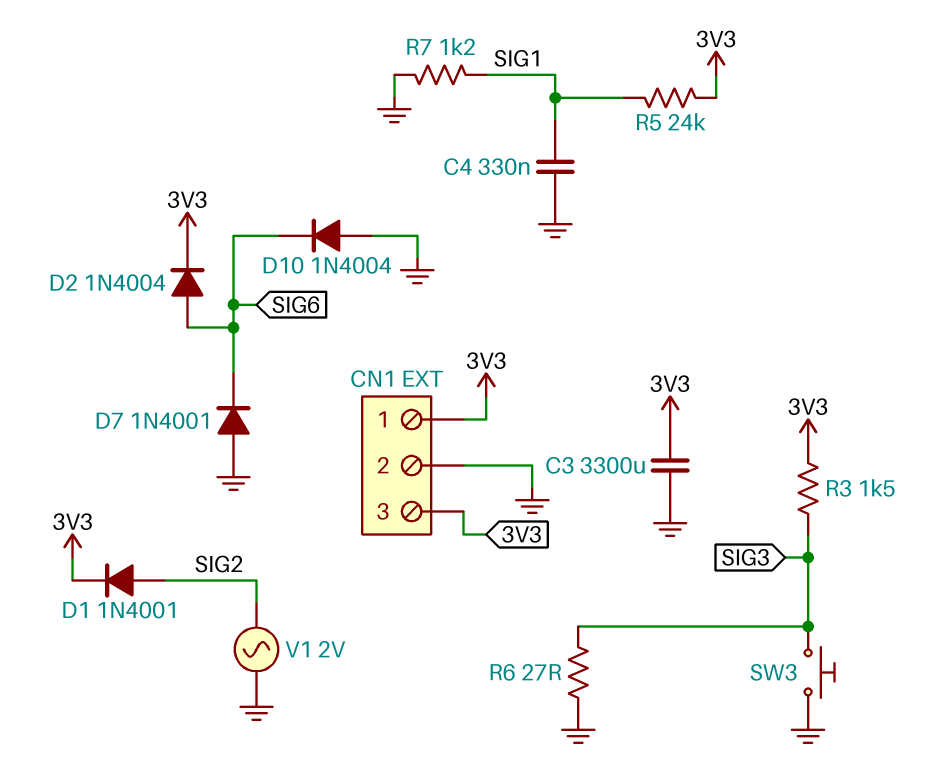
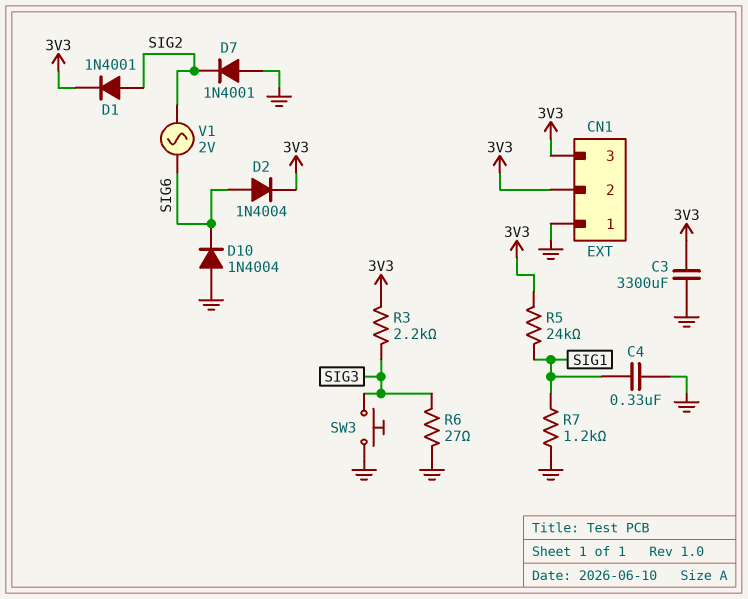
CN1 pin 1: 3V3 -> GND
CN1 pin 2: GND -> 3V3
D7: diode 1N4001 (A GND, K SIG6) -> diode 1N4001 (A GND, K SIG2)
R3: 1.5k (3V3, SIG3) -> 2.2k (3V3, SIG3)
V1: AC 2V (GND, SIG2) -> AC 2V (SIG2, SIG6)

